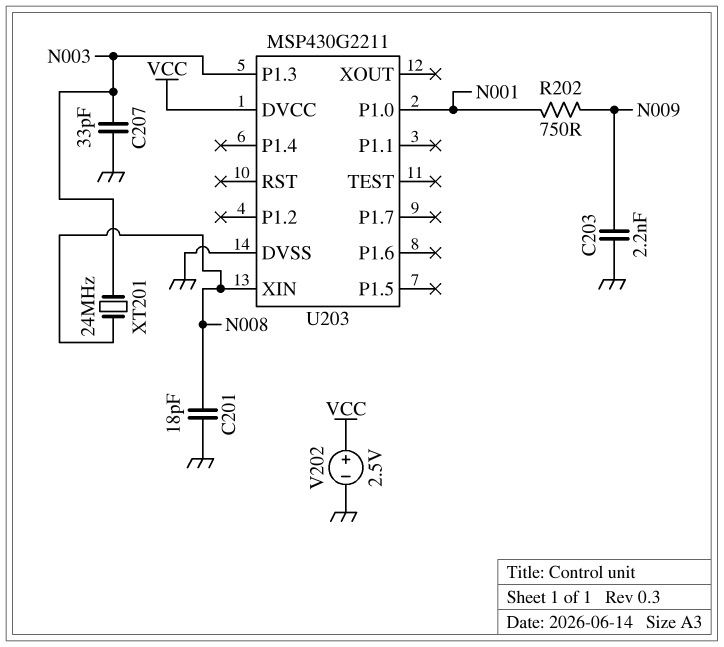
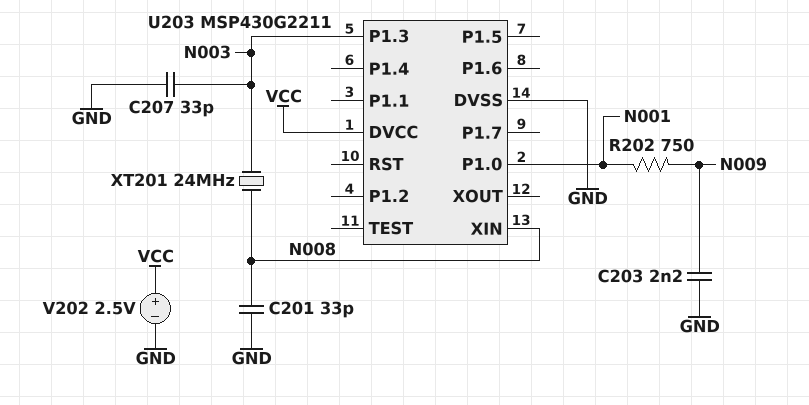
C201: 18pF (GND, N008) -> 33pF (GND, N008)

